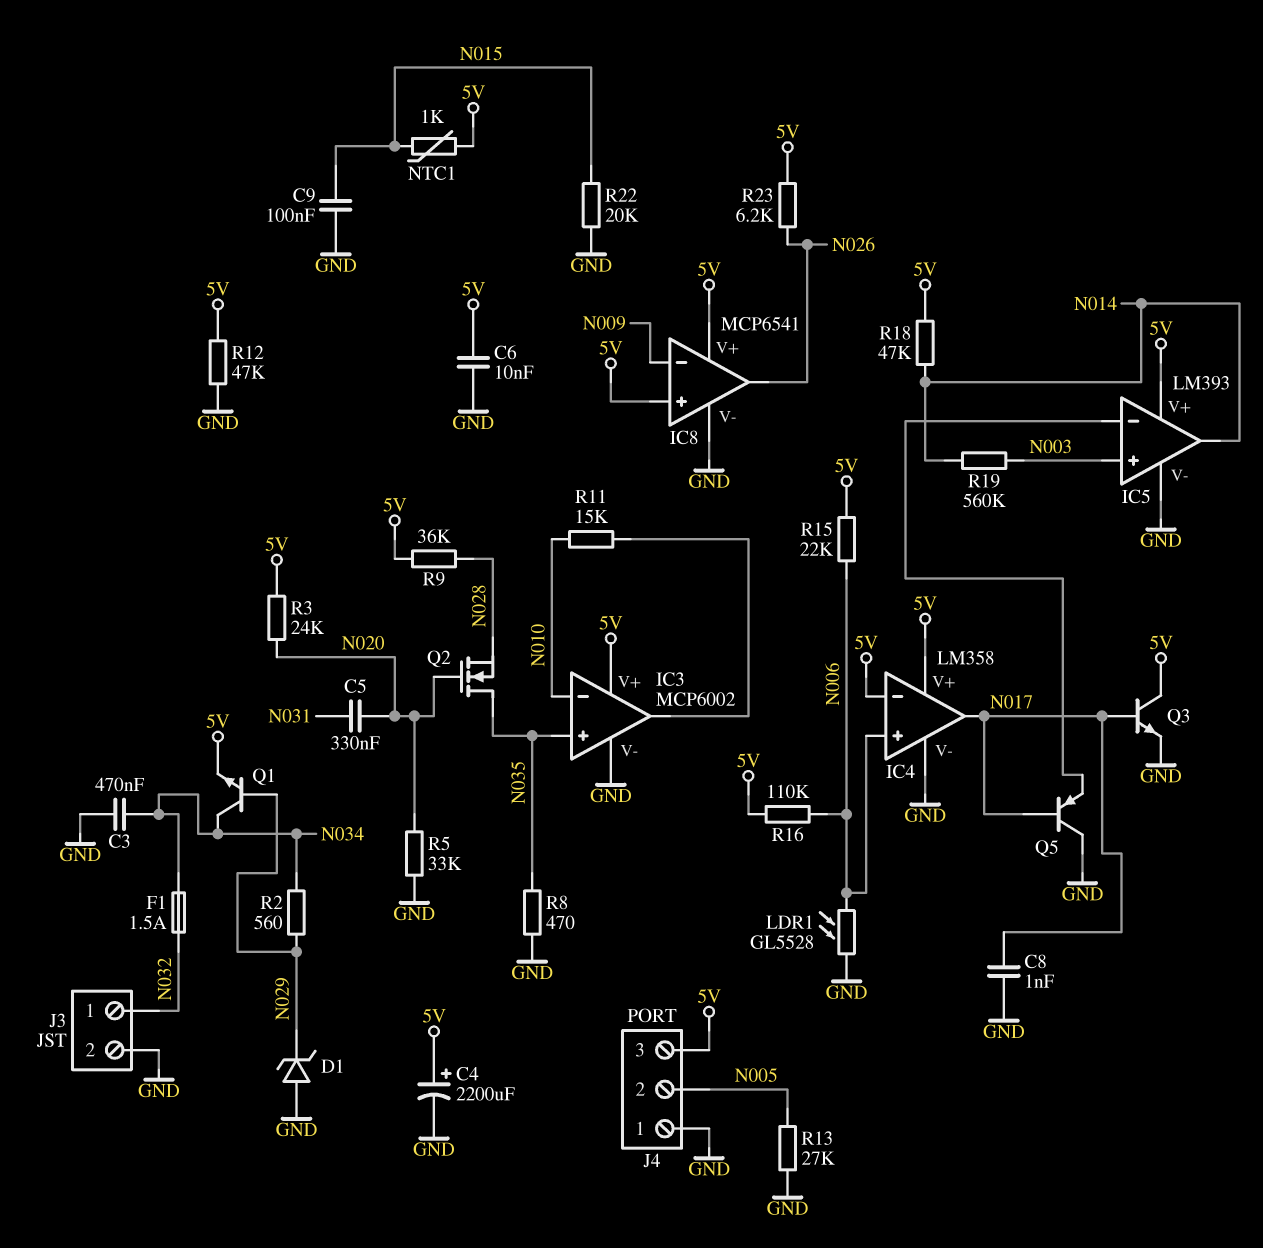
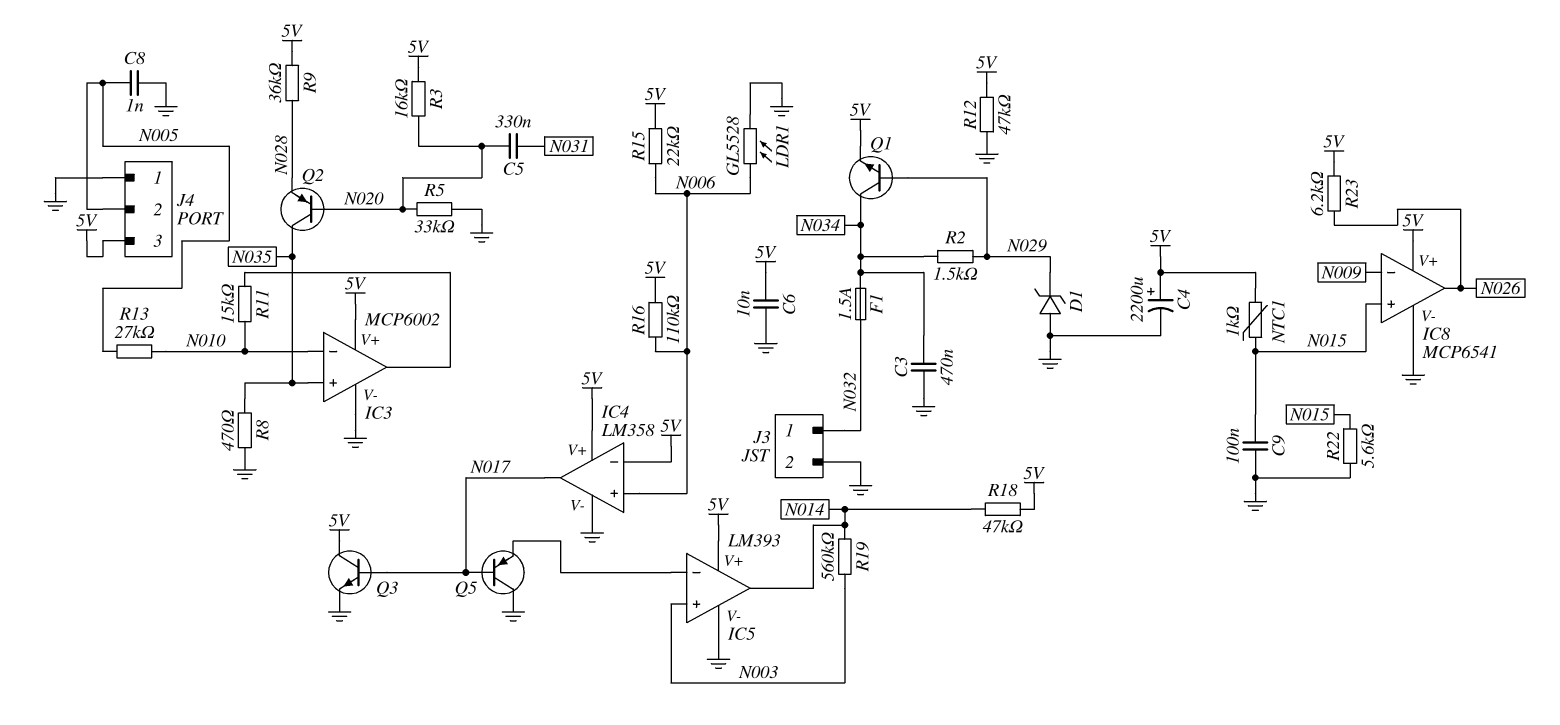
C8: 1nF (GND, N017) -> 1nF (GND, N005)
IC8 pin in+: 5V -> N015
Q2: NMOS (G N020, D N035, S N028) -> PNP (B N020, C N035, E N028)
R2: 560 (N029, N034) -> 1.5k (N029, N034)
R3: 24k (5V, N020) -> 16k (5V, N020)
R13: 27k (GND, N005) -> 27k (N005, N010)
R22: 20k (GND, N015) -> 5.6k (GND, N015)

